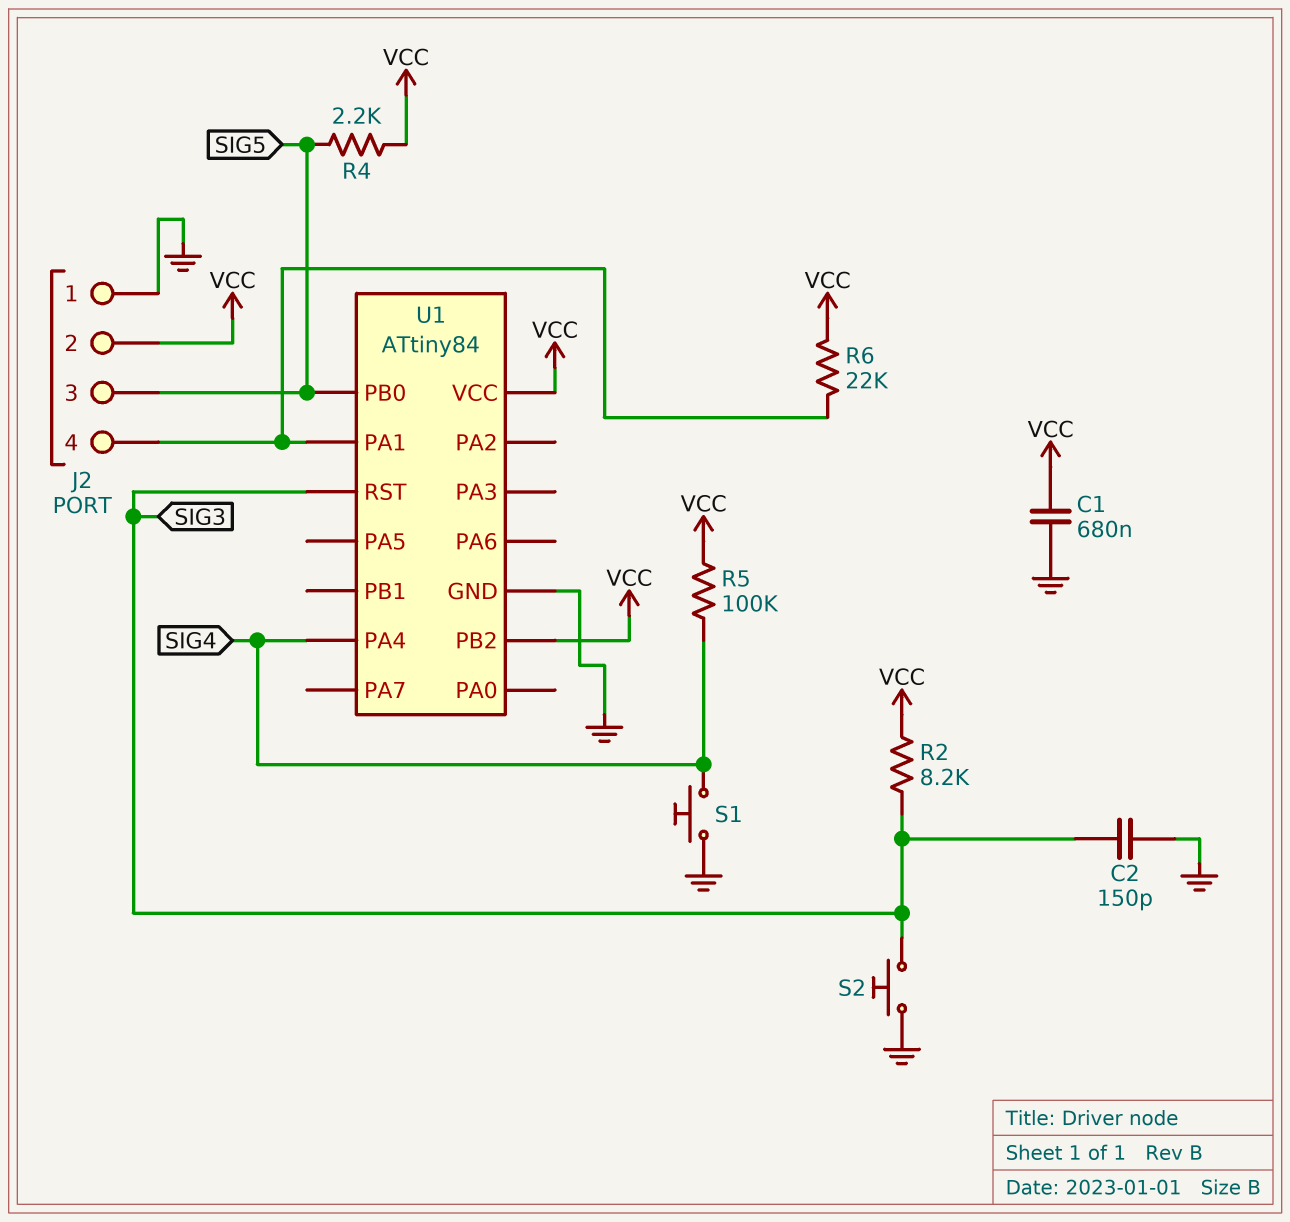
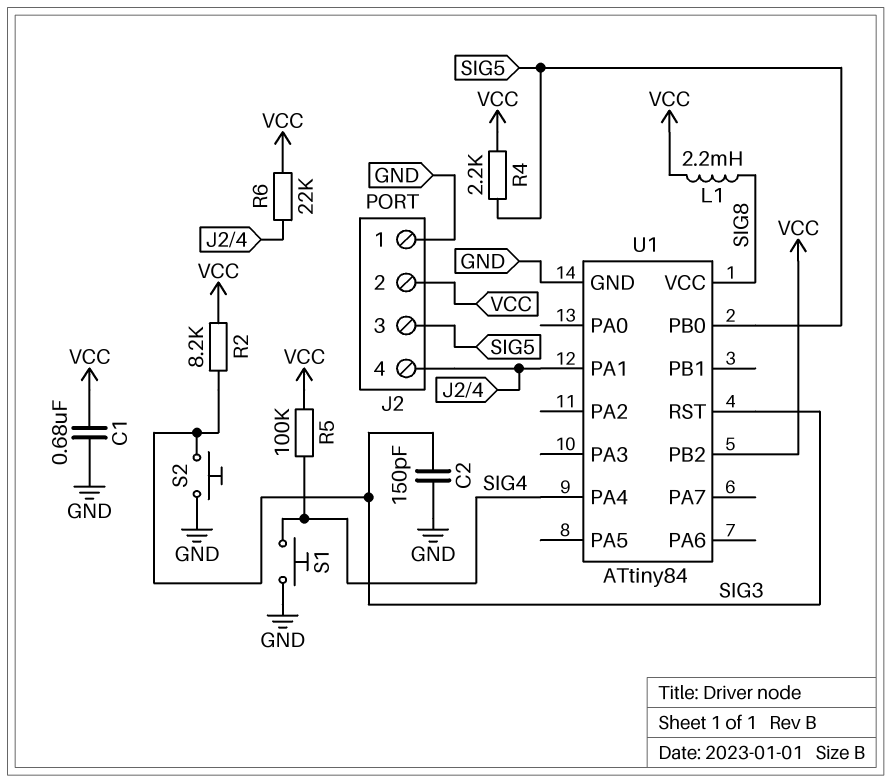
L1: none -> 2.2mH (SIG8, VCC)
U1 pin VCC: VCC -> SIG8

